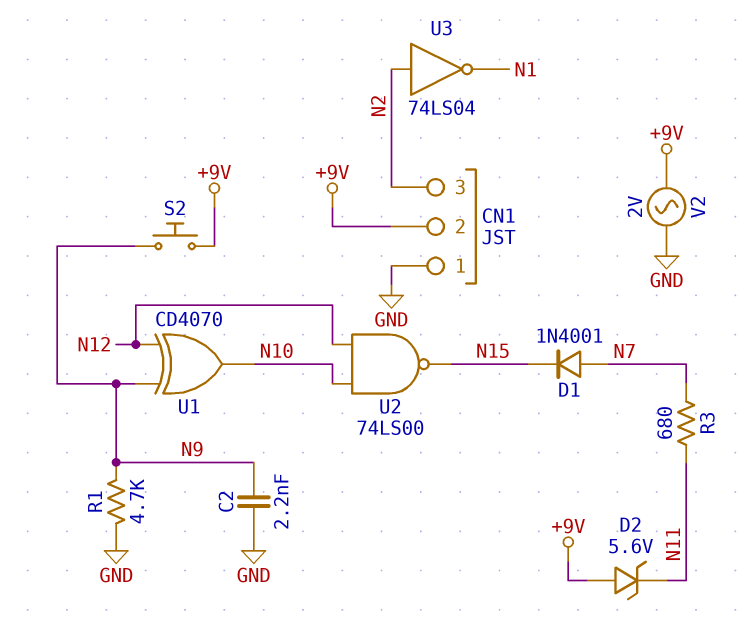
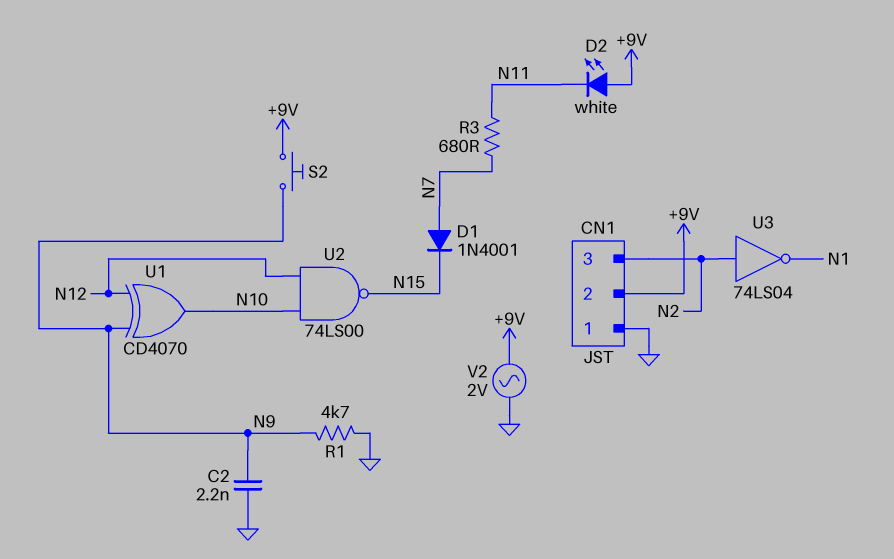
D2: zener 5.6V (A +9V, K N11) -> LED white (A +9V, K N11)

